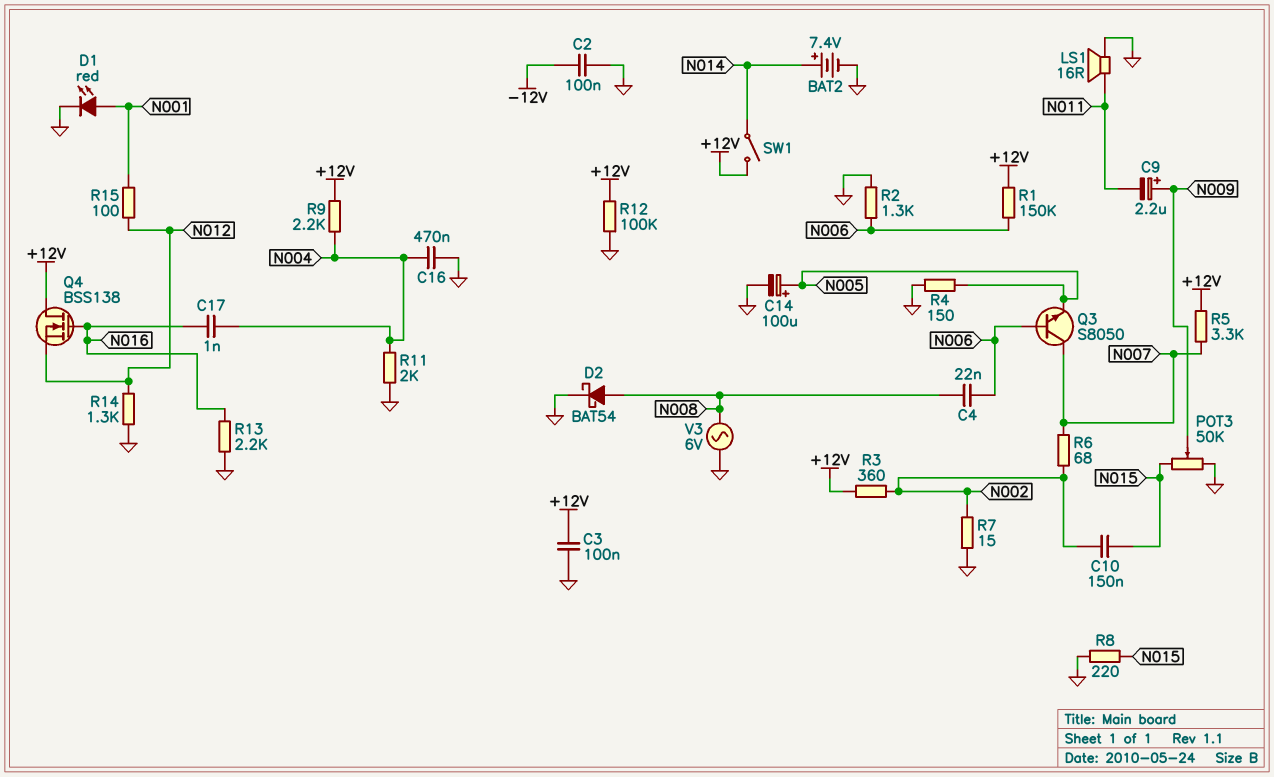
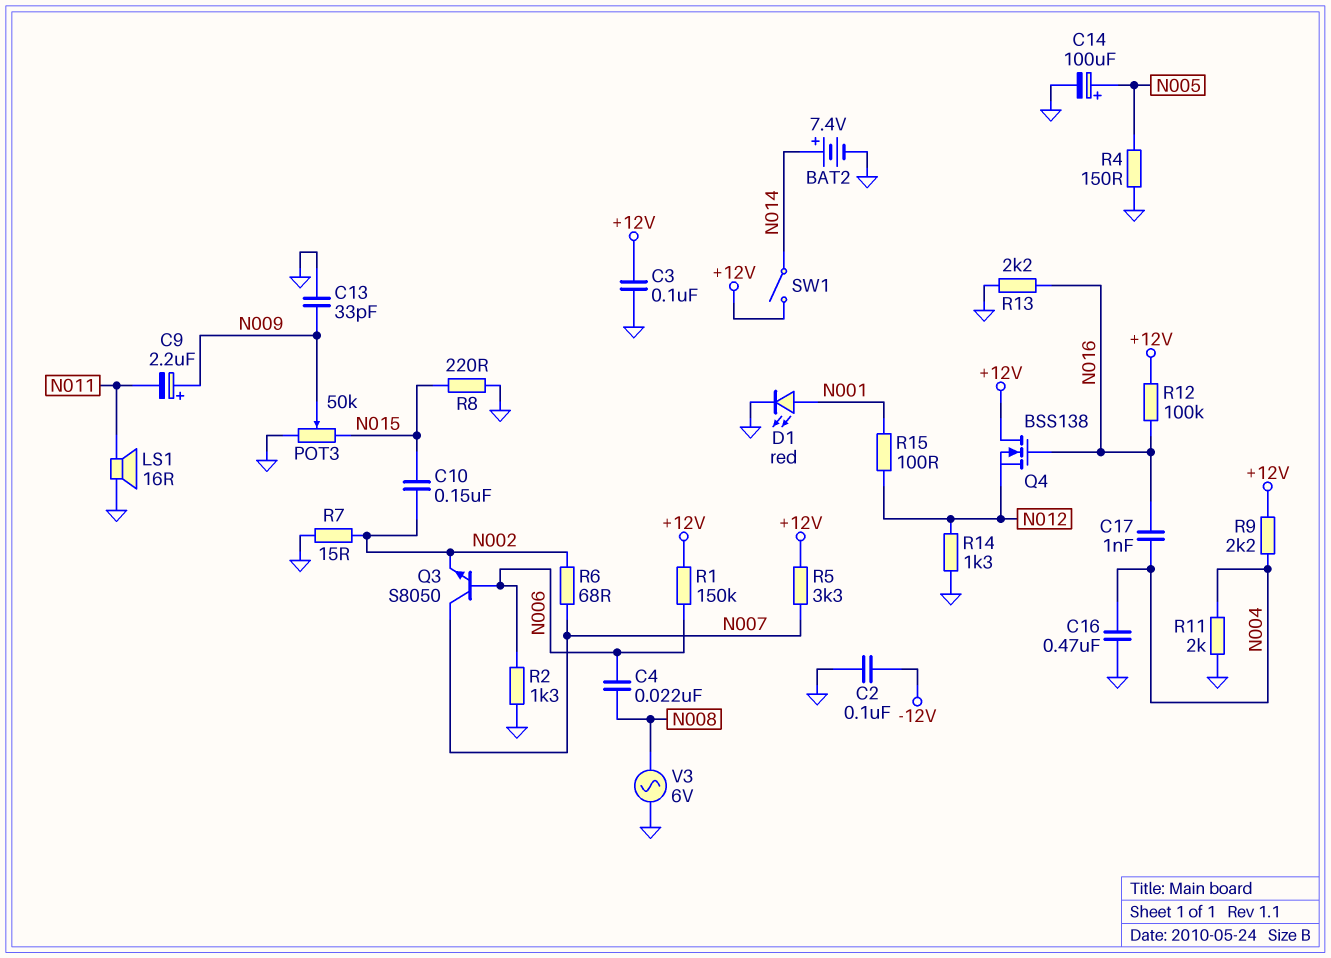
C13: none -> 33pF (GND, N009)
D2: schottky BAT54 (A N008, K GND) -> none
Q3: NPN S8050 (B N006, C N007, E N005) -> NPN S8050 (B N006, C N007, E N002)
R3: 360 (+12V, N002) -> none
R12: 100k (+12V, GND) -> 100k (+12V, N016)

